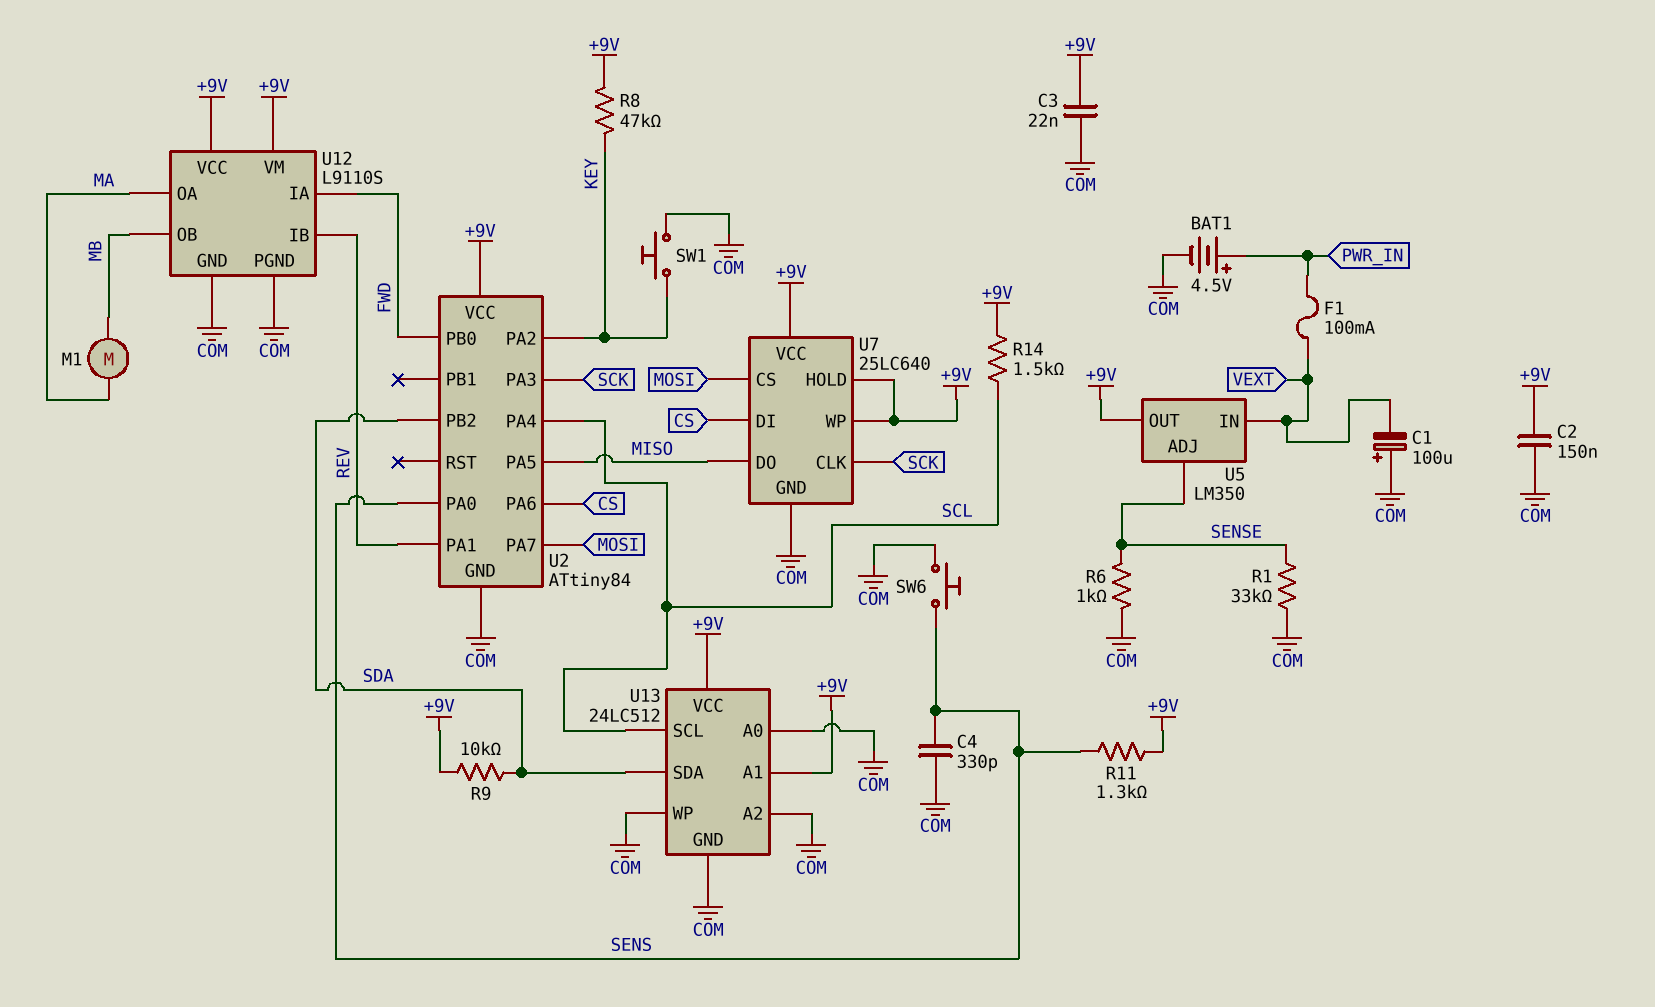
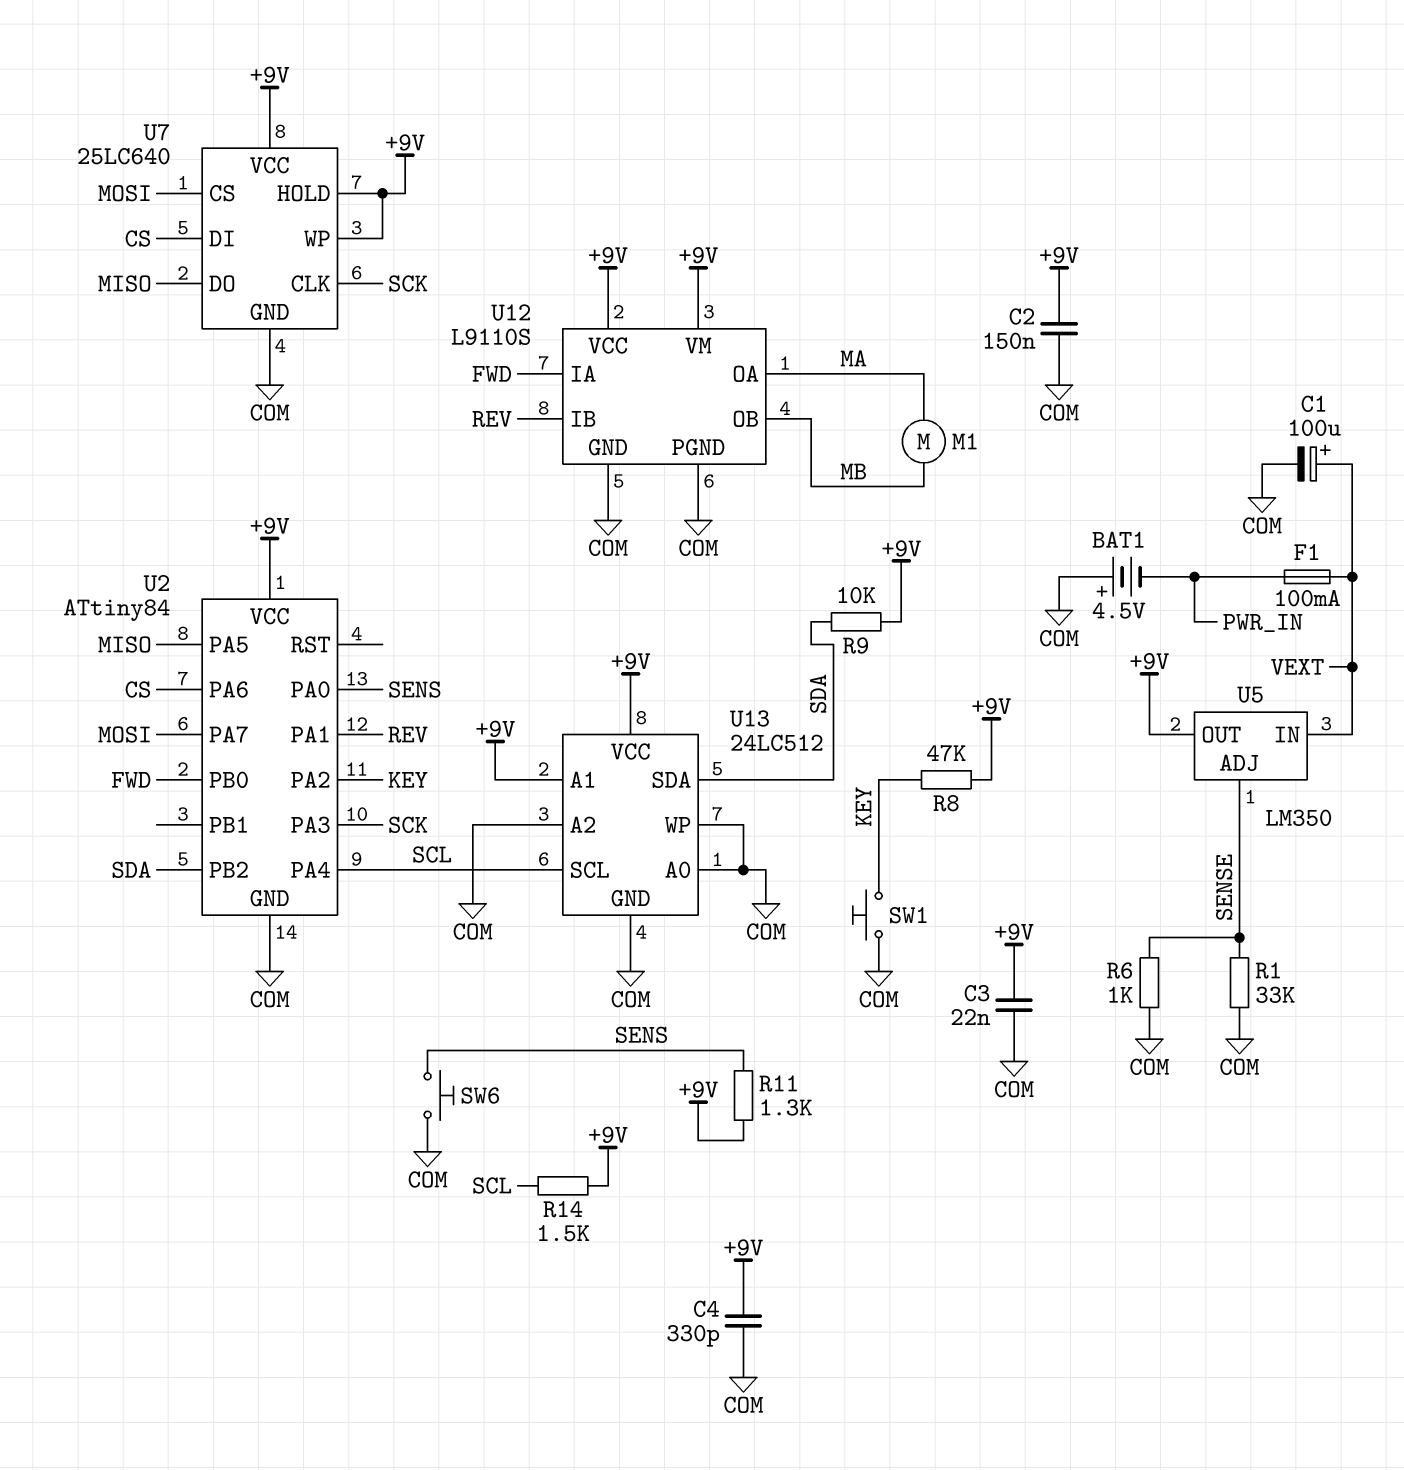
BAT1: 4.5V (plus PWR_IN, minus COM) -> 4.5V (plus COM, minus PWR_IN)
C1: 100uF (plus COM, minus VEXT) -> 100uF (plus VEXT, minus COM)
C4: 330pF (COM, SENS) -> 330pF (+9V, COM)

